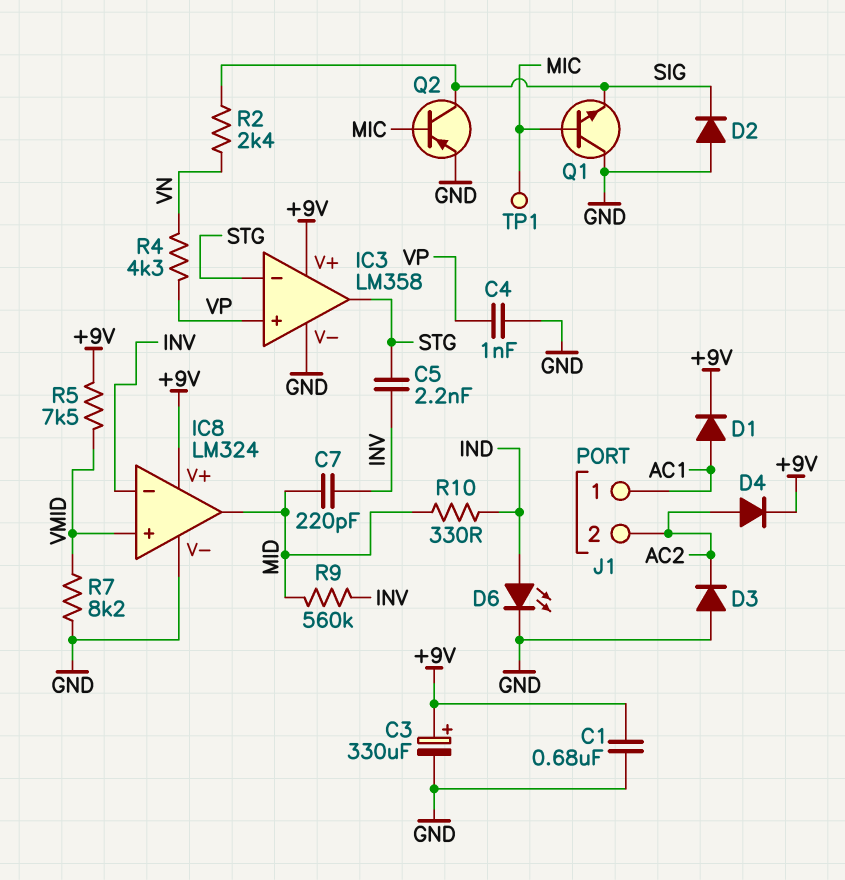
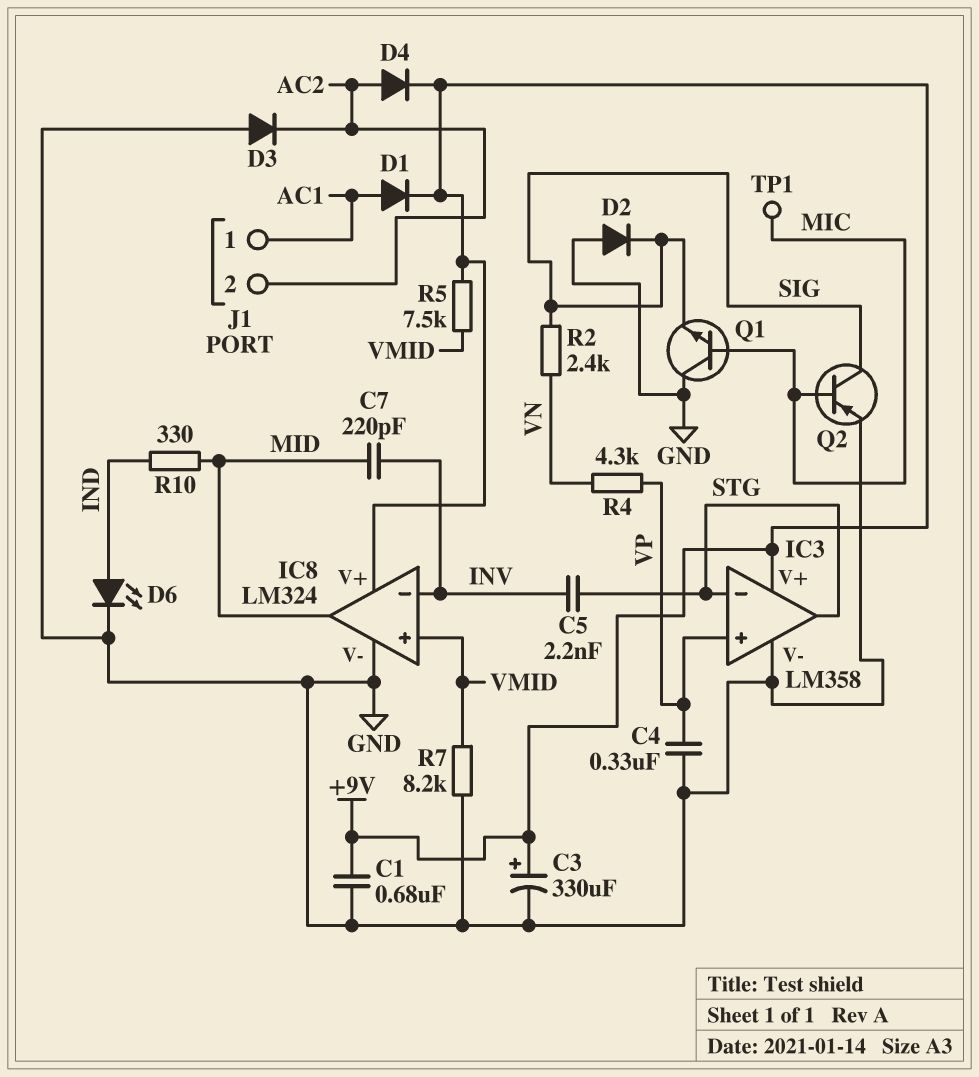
C4: 1nF (GND, VP) -> 330nF (GND, VP)
R9: 560k (INV, MID) -> none

